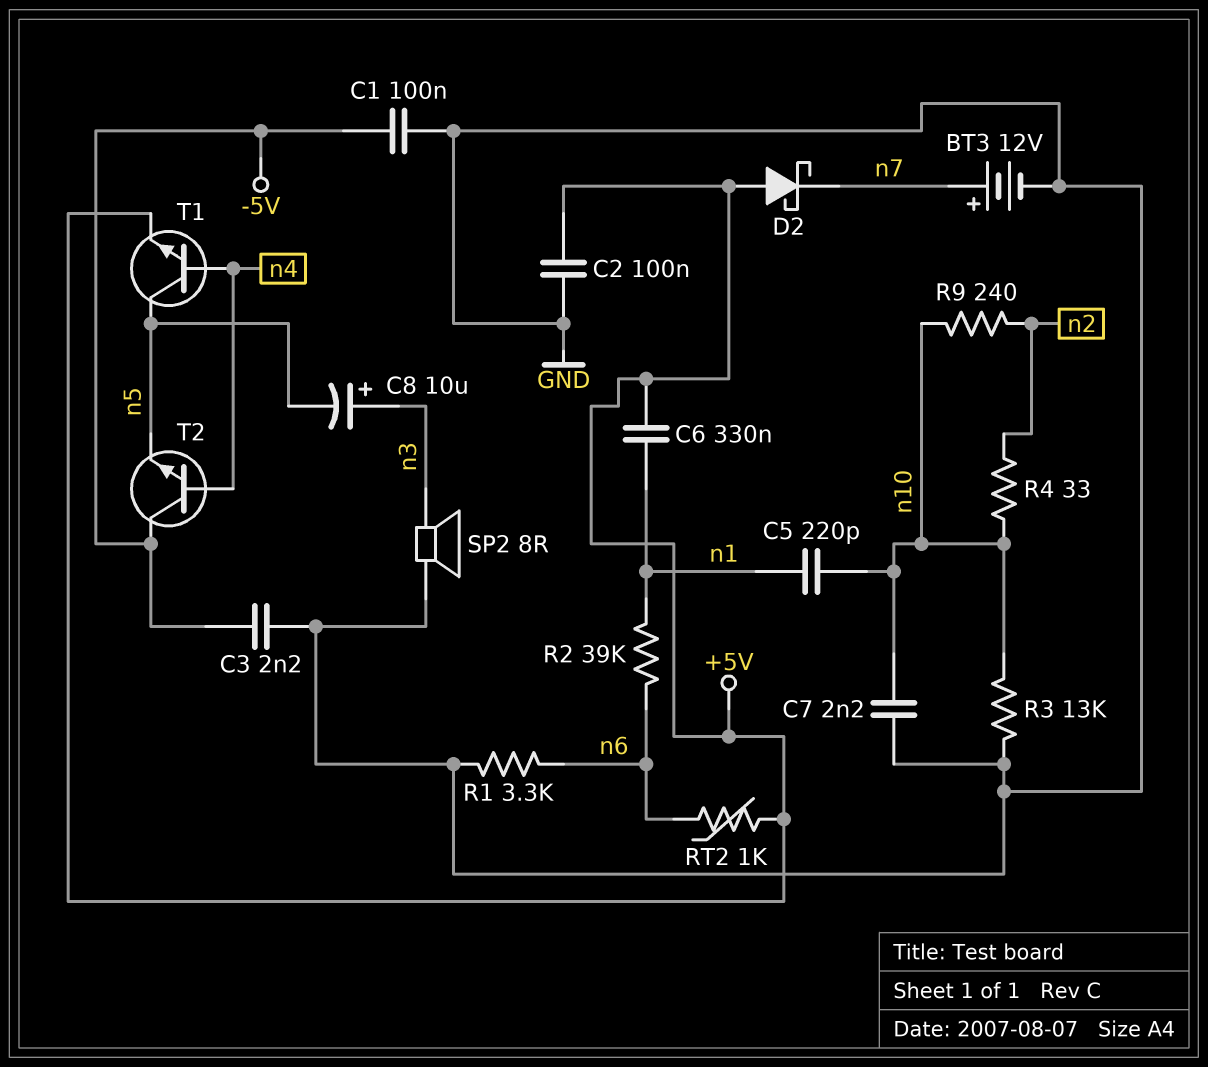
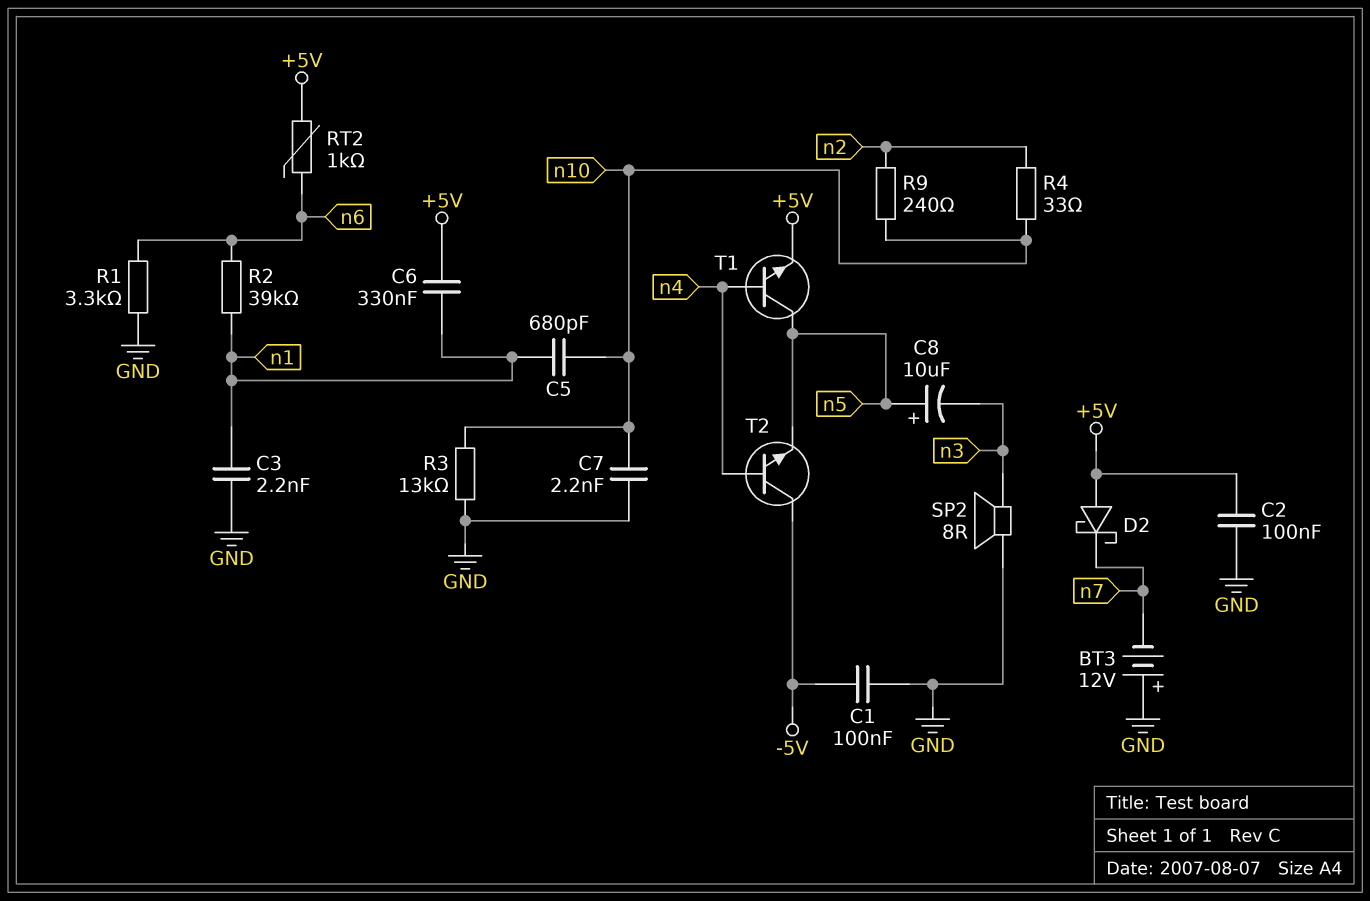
BT3: 12V (plus n7, minus GND) -> 12V (plus GND, minus n7)
C3: 2.2nF (-5V, GND) -> 2.2nF (GND, n1)
C5: 220pF (n1, n10) -> 680pF (n1, n10)
C8: 10uF (plus n3, minus n5) -> 10uF (plus n5, minus n3)

